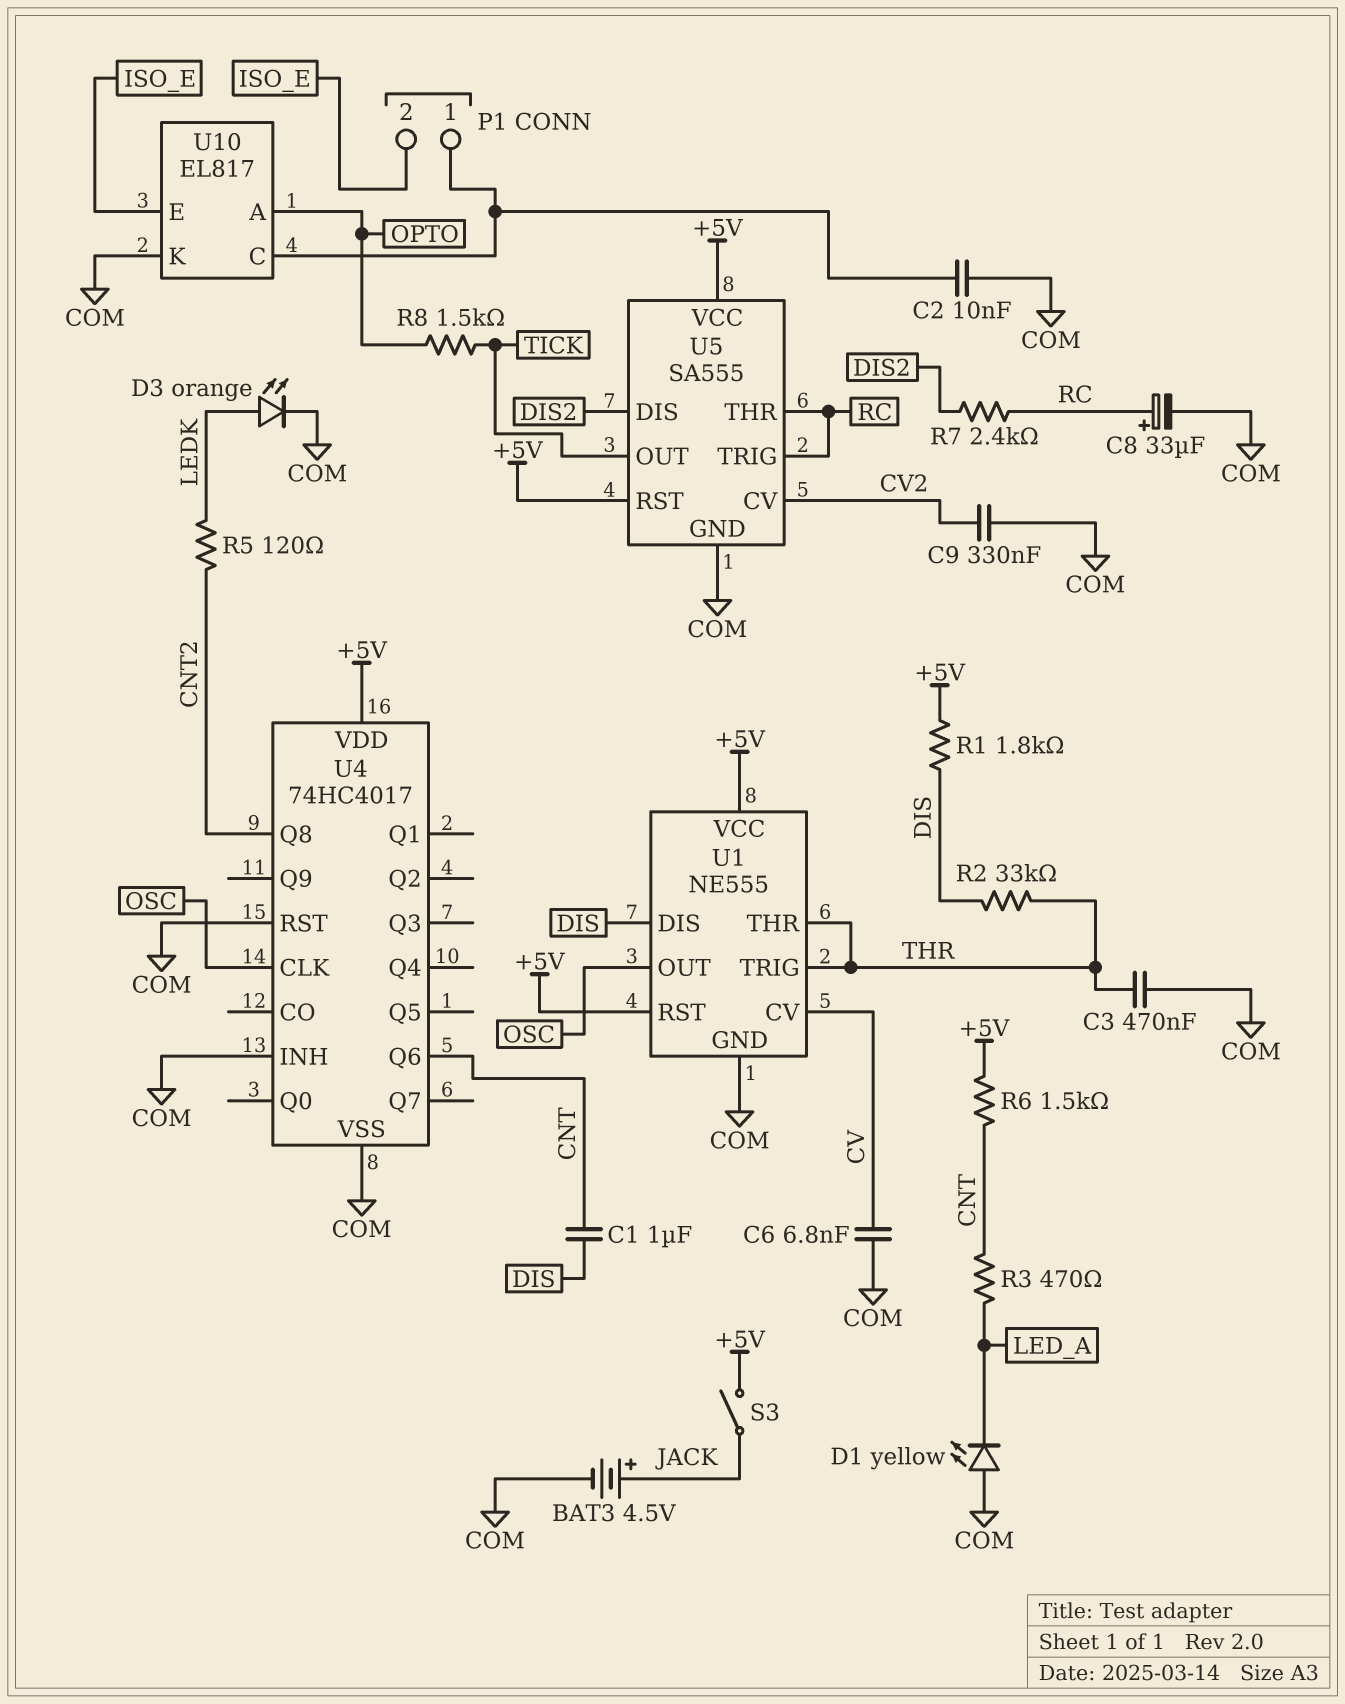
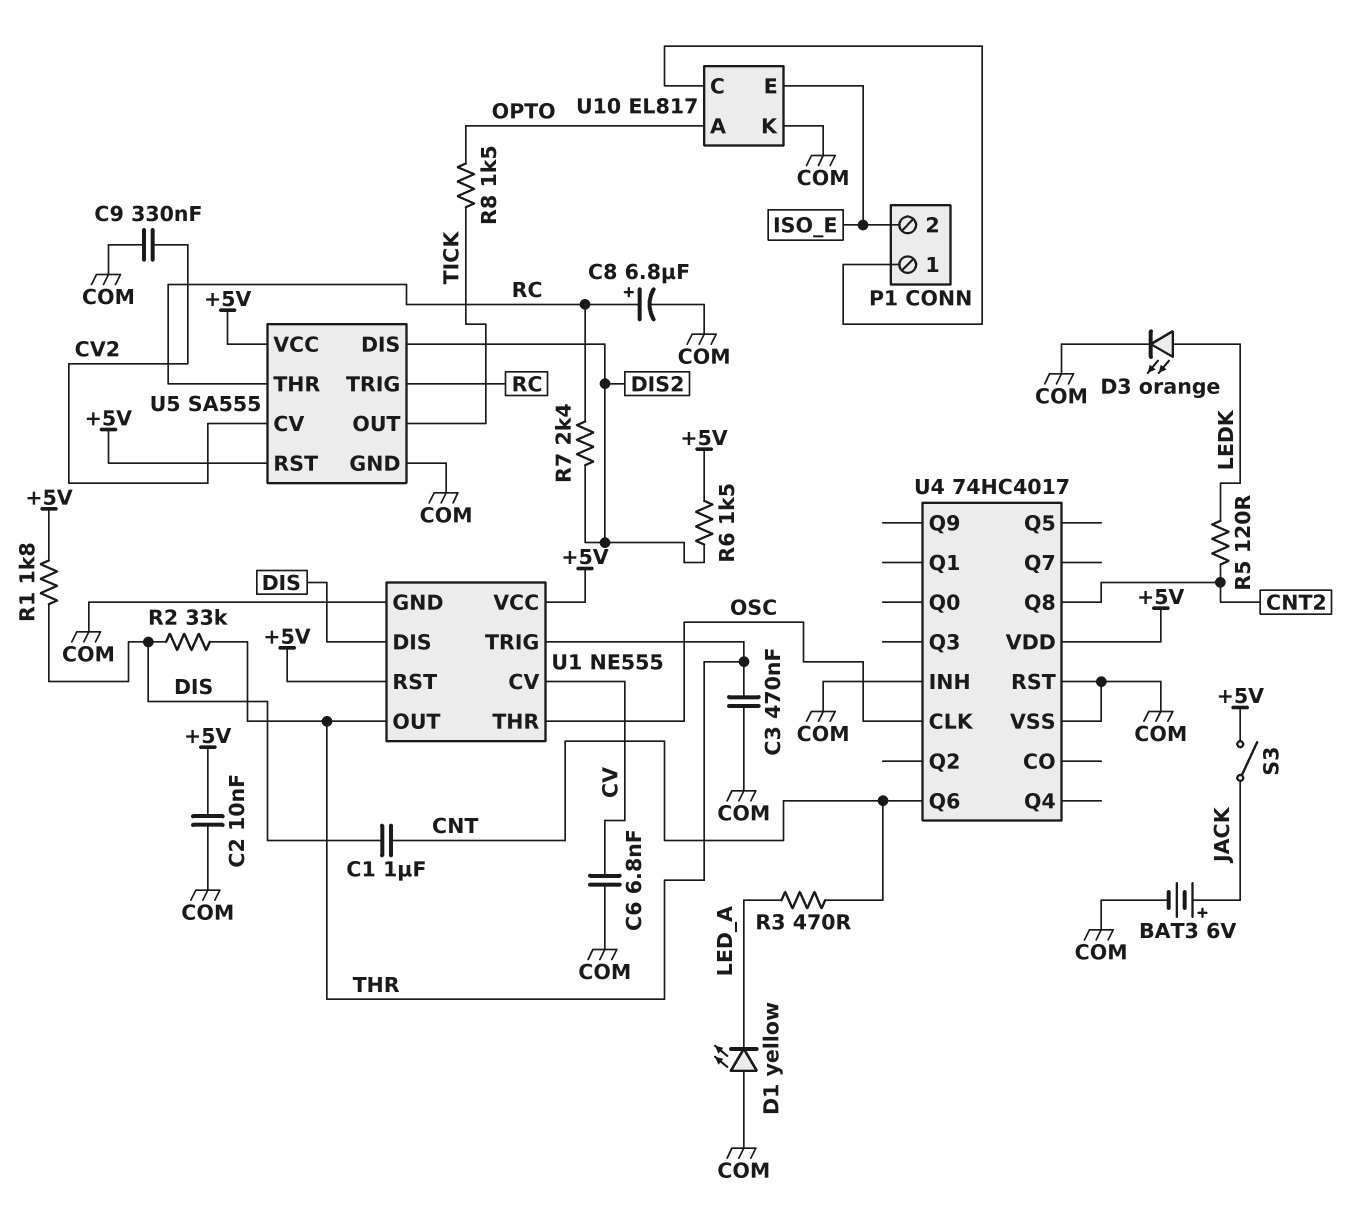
BAT3: 4.5V (plus JACK, minus COM) -> 6V (plus JACK, minus COM)
C2: 10nF (COM, P1/1) -> 10nF (+5V, COM)
C8: 33uF (plus RC, minus COM) -> 6.8uF (plus RC, minus COM)
R6: 1.5k (+5V, CNT) -> 1.5k (+5V, DIS2)
U1 pin OUT: OSC -> THR
U1 pin THR: THR -> OSC

